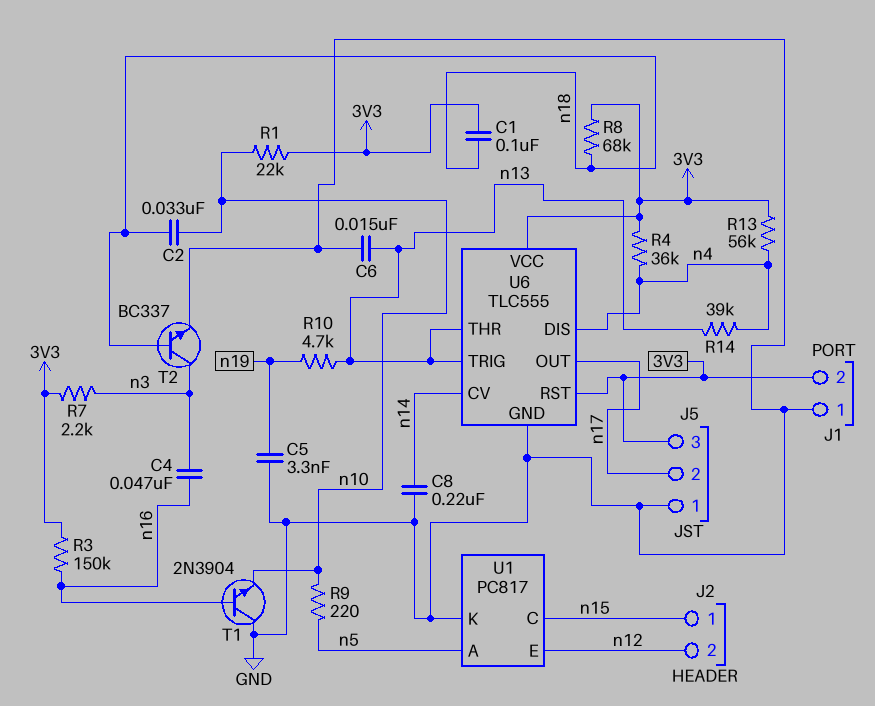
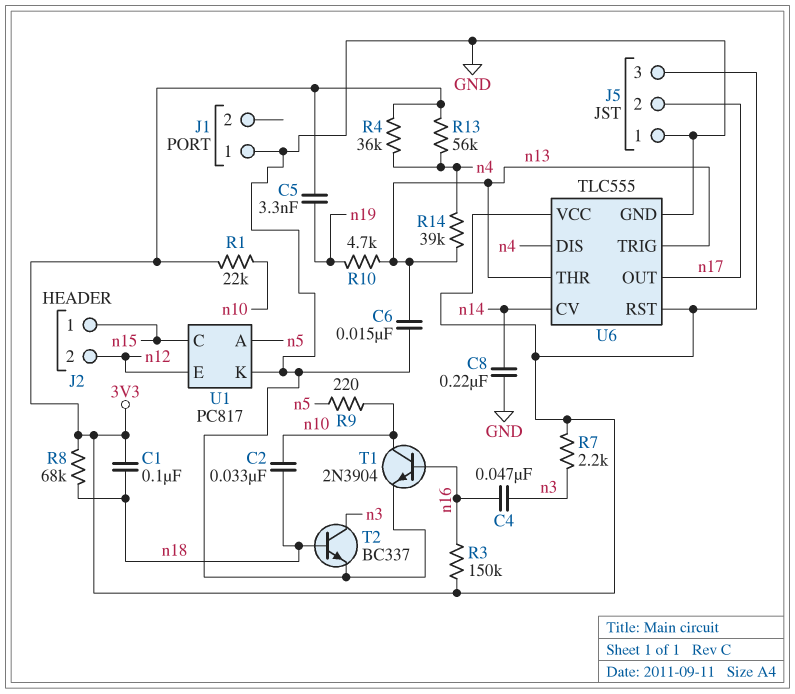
C5: 3.3nF (GND, n19) -> 3.3nF (3V3, n19)
J1 pin 2: 3V3 -> none
T1: NPN 2N3904 (B n16, C GND, E n10) -> NPN 2N3904 (B n16, C n10, E GND)

